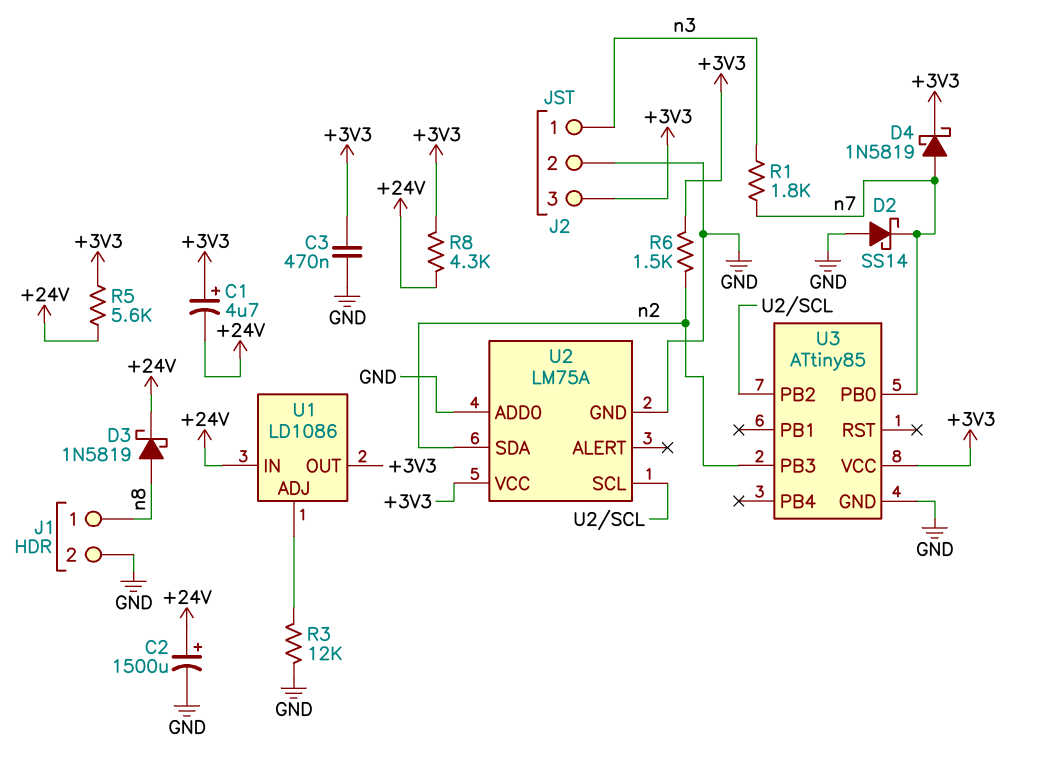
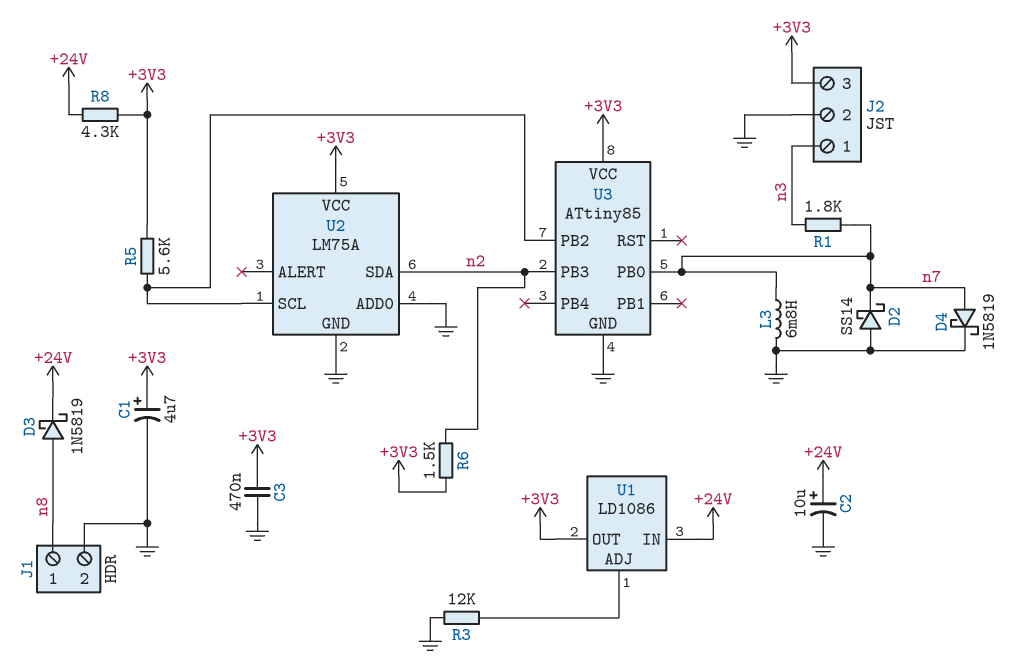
C1: 4.7uF (plus +3V3, minus +24V) -> 4.7uF (plus +3V3, minus GND)
C2: 1500uF (plus +24V, minus GND) -> 10uF (plus +24V, minus GND)
D4: schottky 1N5819 (A n7, K +3V3) -> schottky 1N5819 (A n7, K GND)
L3: none -> 6.8mH (GND, n7)
R5: 5.6k (+3V3, +24V) -> 5.6k (+3V3, U2/SCL)

